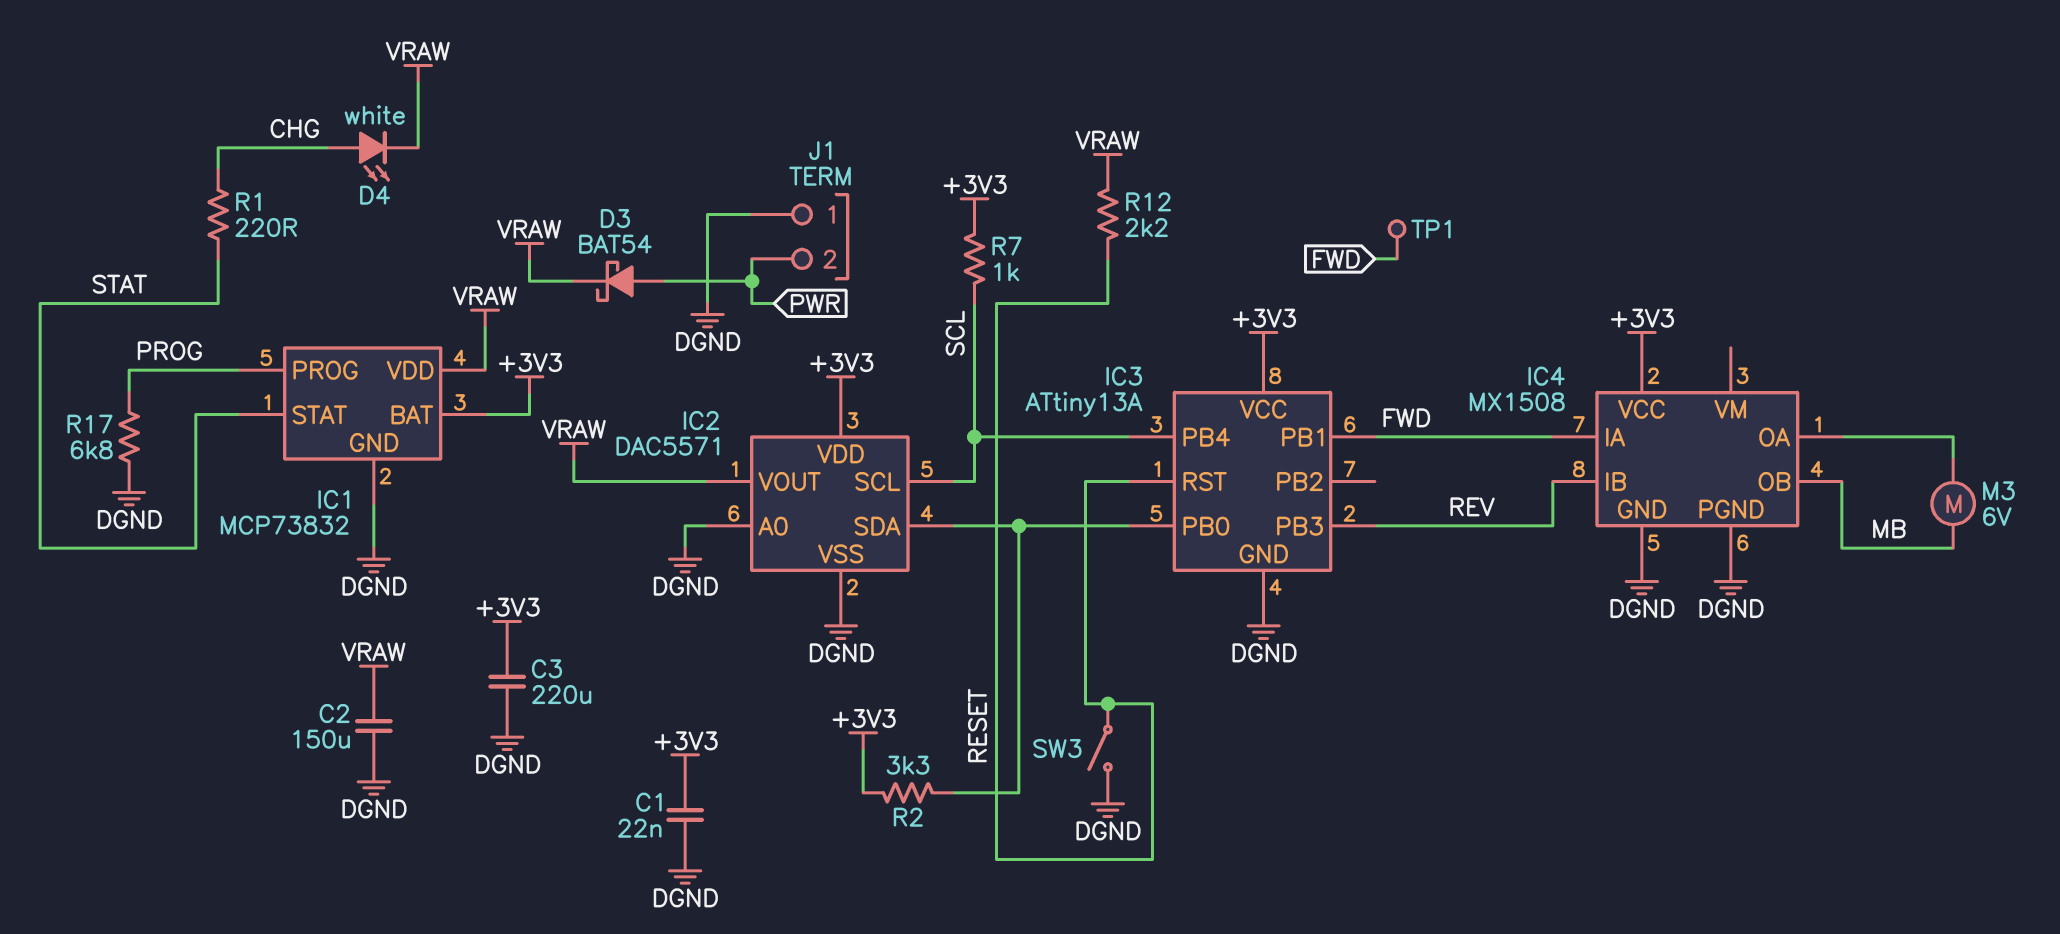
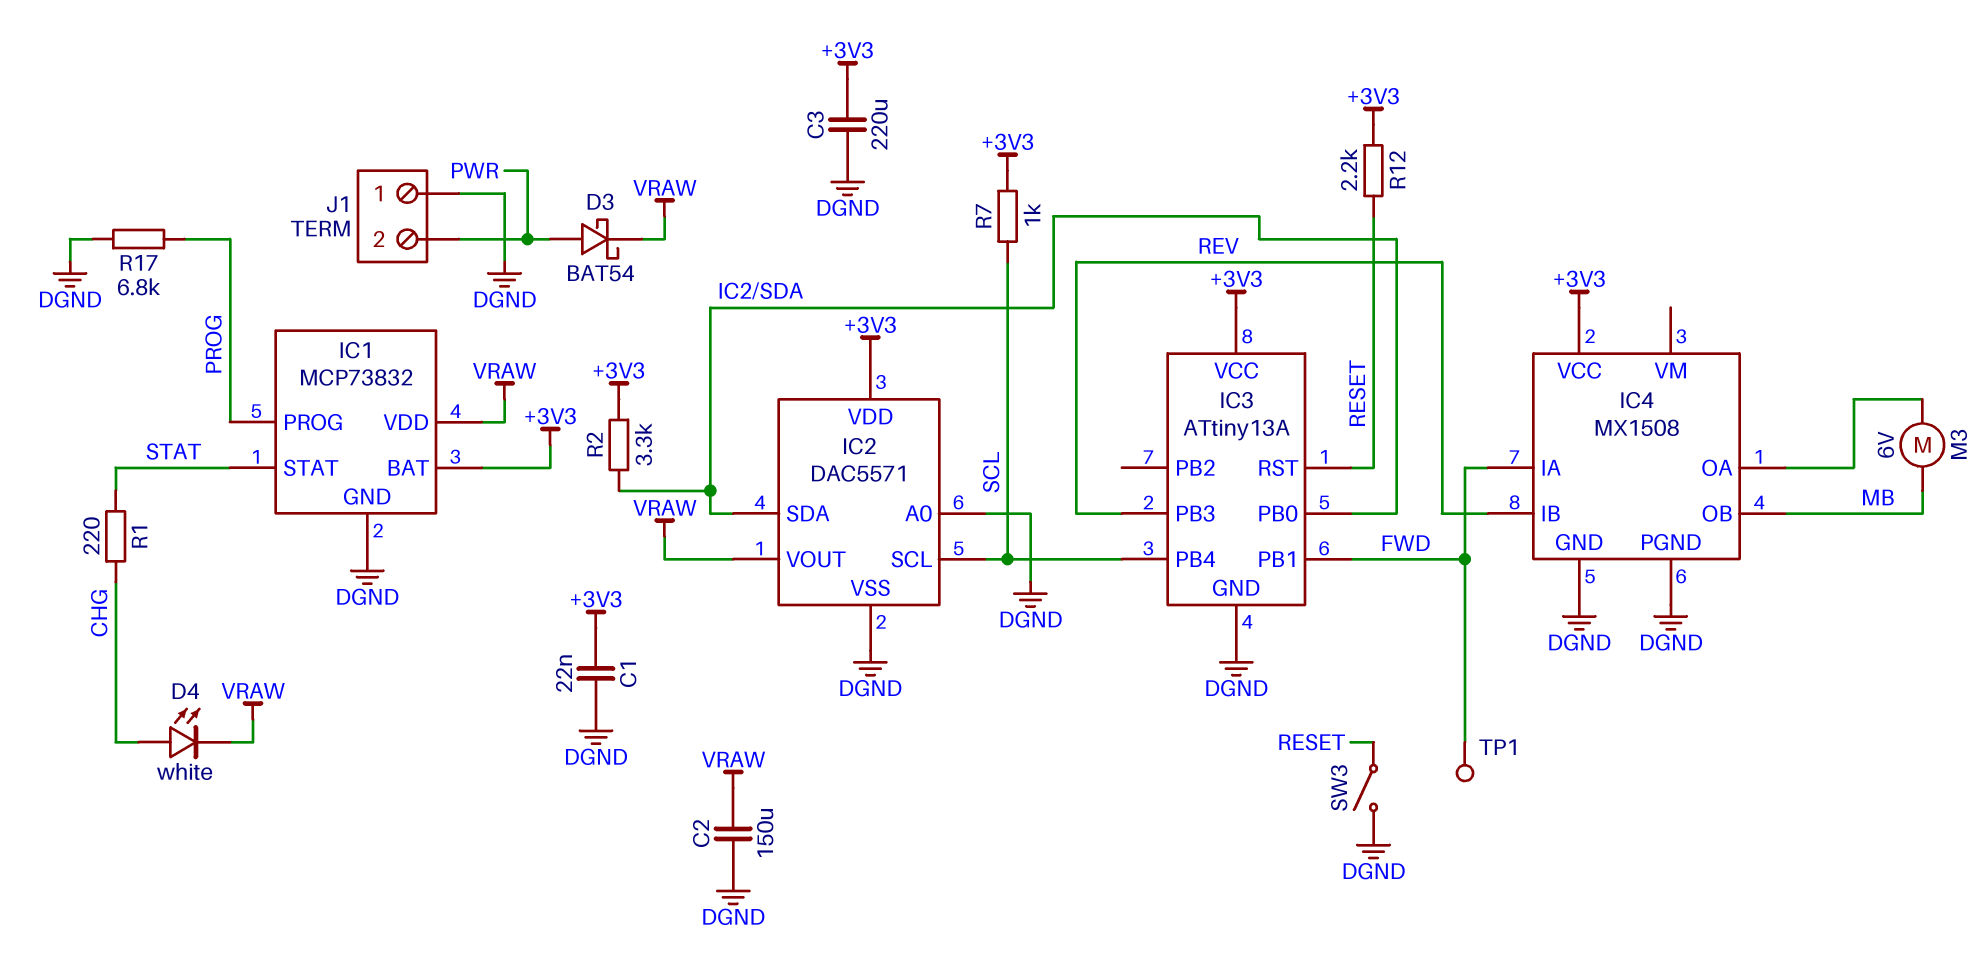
R12: 2.2k (RESET, VRAW) -> 2.2k (+3V3, RESET)

